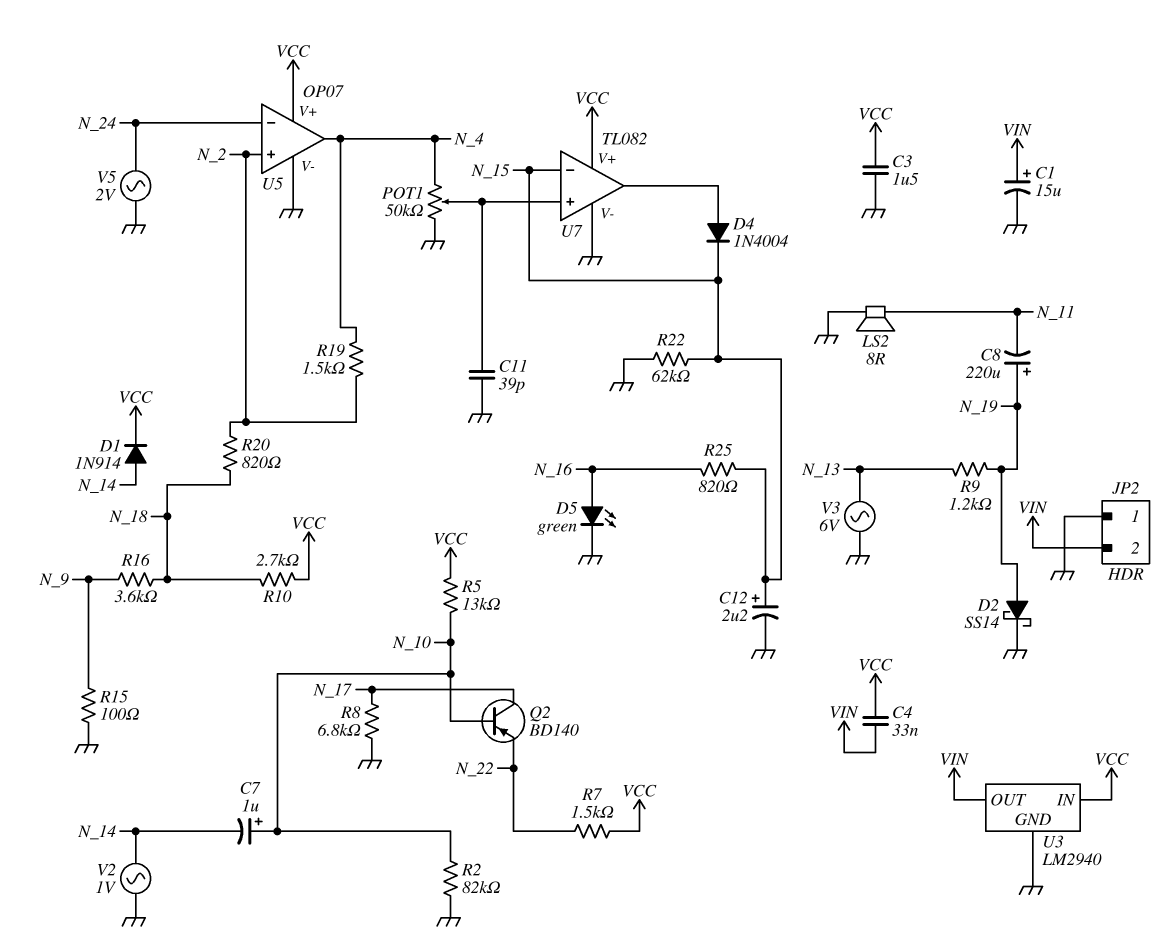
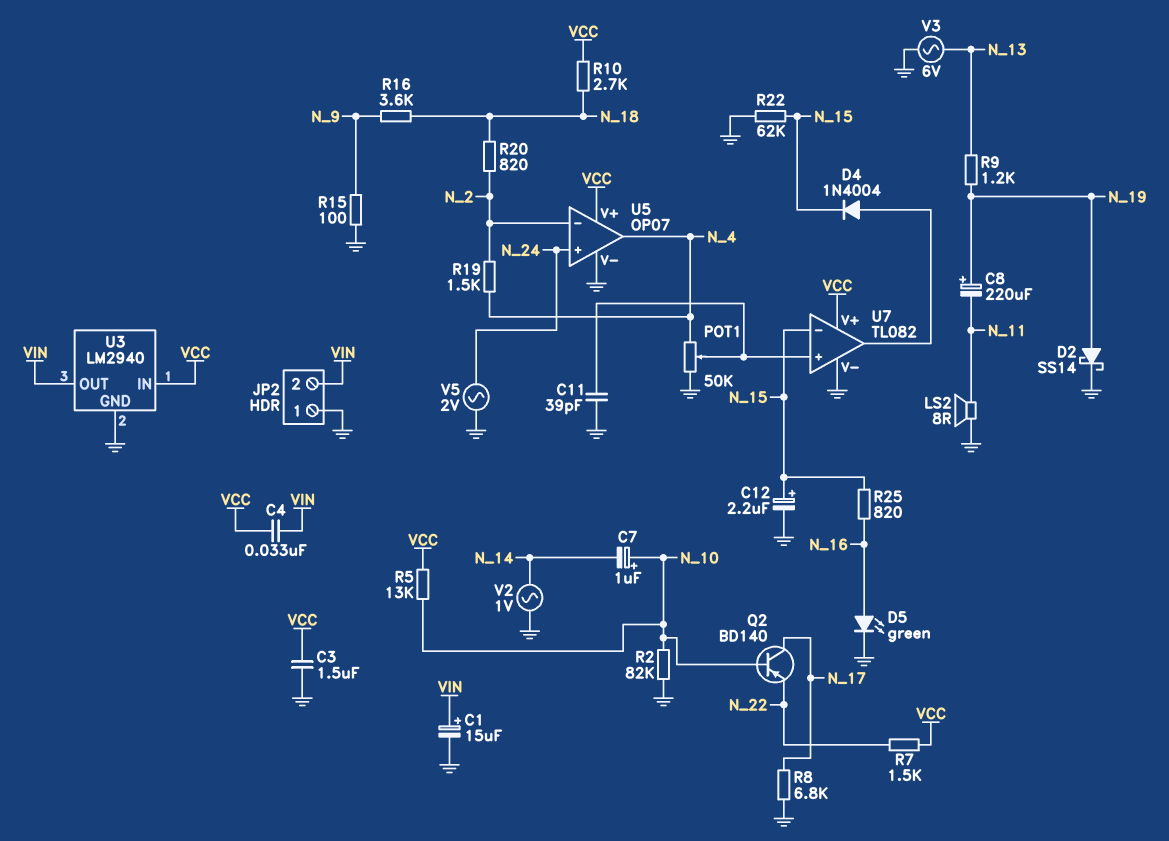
D1: diode 1N914 (A N_14, K VCC) -> none
U5 pin in+: N_2 -> N_24
U5 pin in-: N_24 -> N_2

